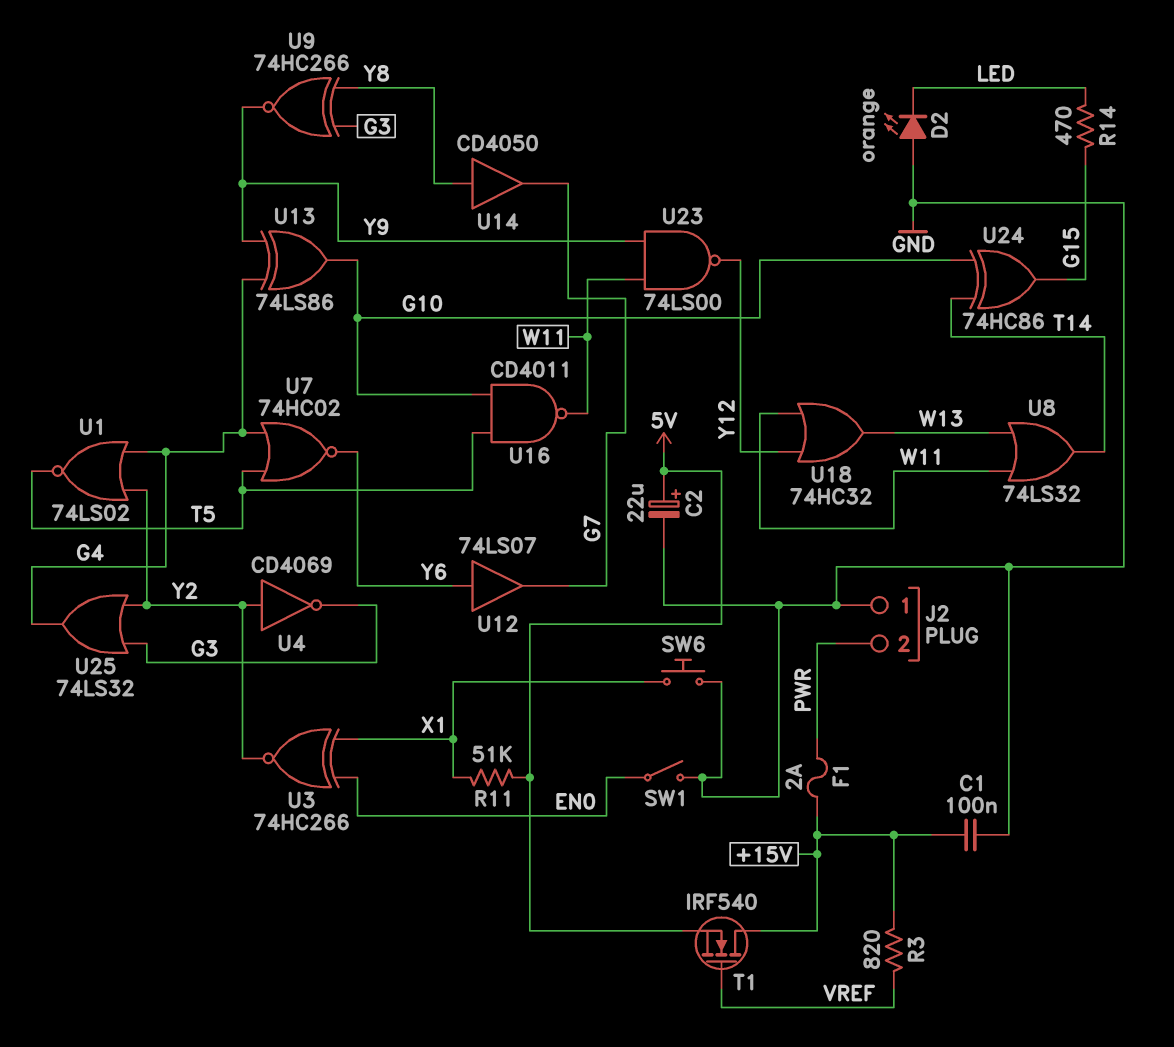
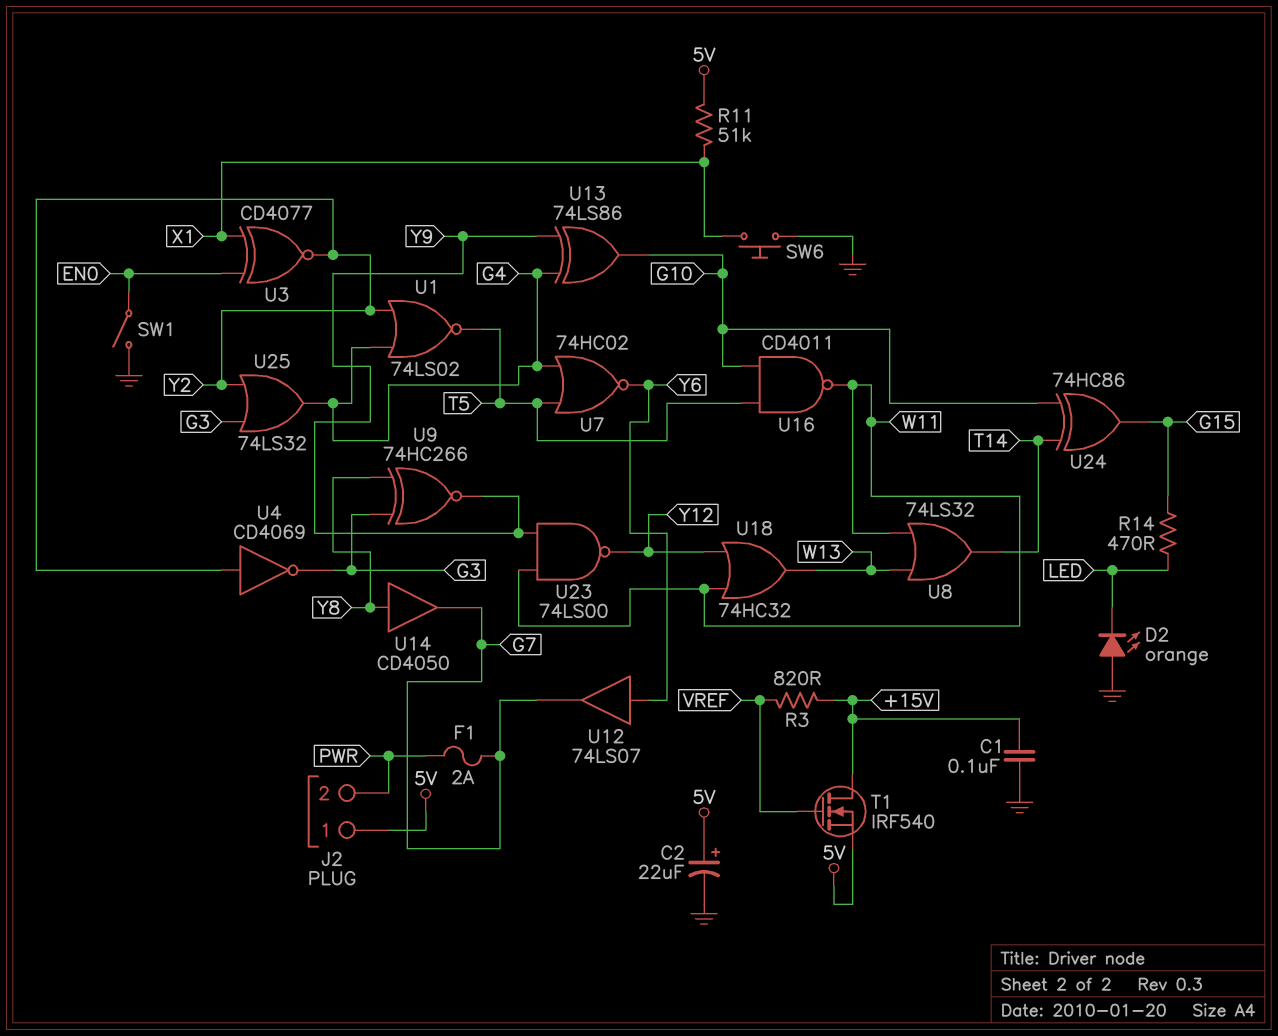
F1: 2A (+15V, PWR) -> 2A (G7, PWR)
J2 pin 1: GND -> 5V
U3: XNOR 74HC266 (in EN0, in X1, out Y2) -> XNOR CD4077 (in EN0, in X1, out Y2)

